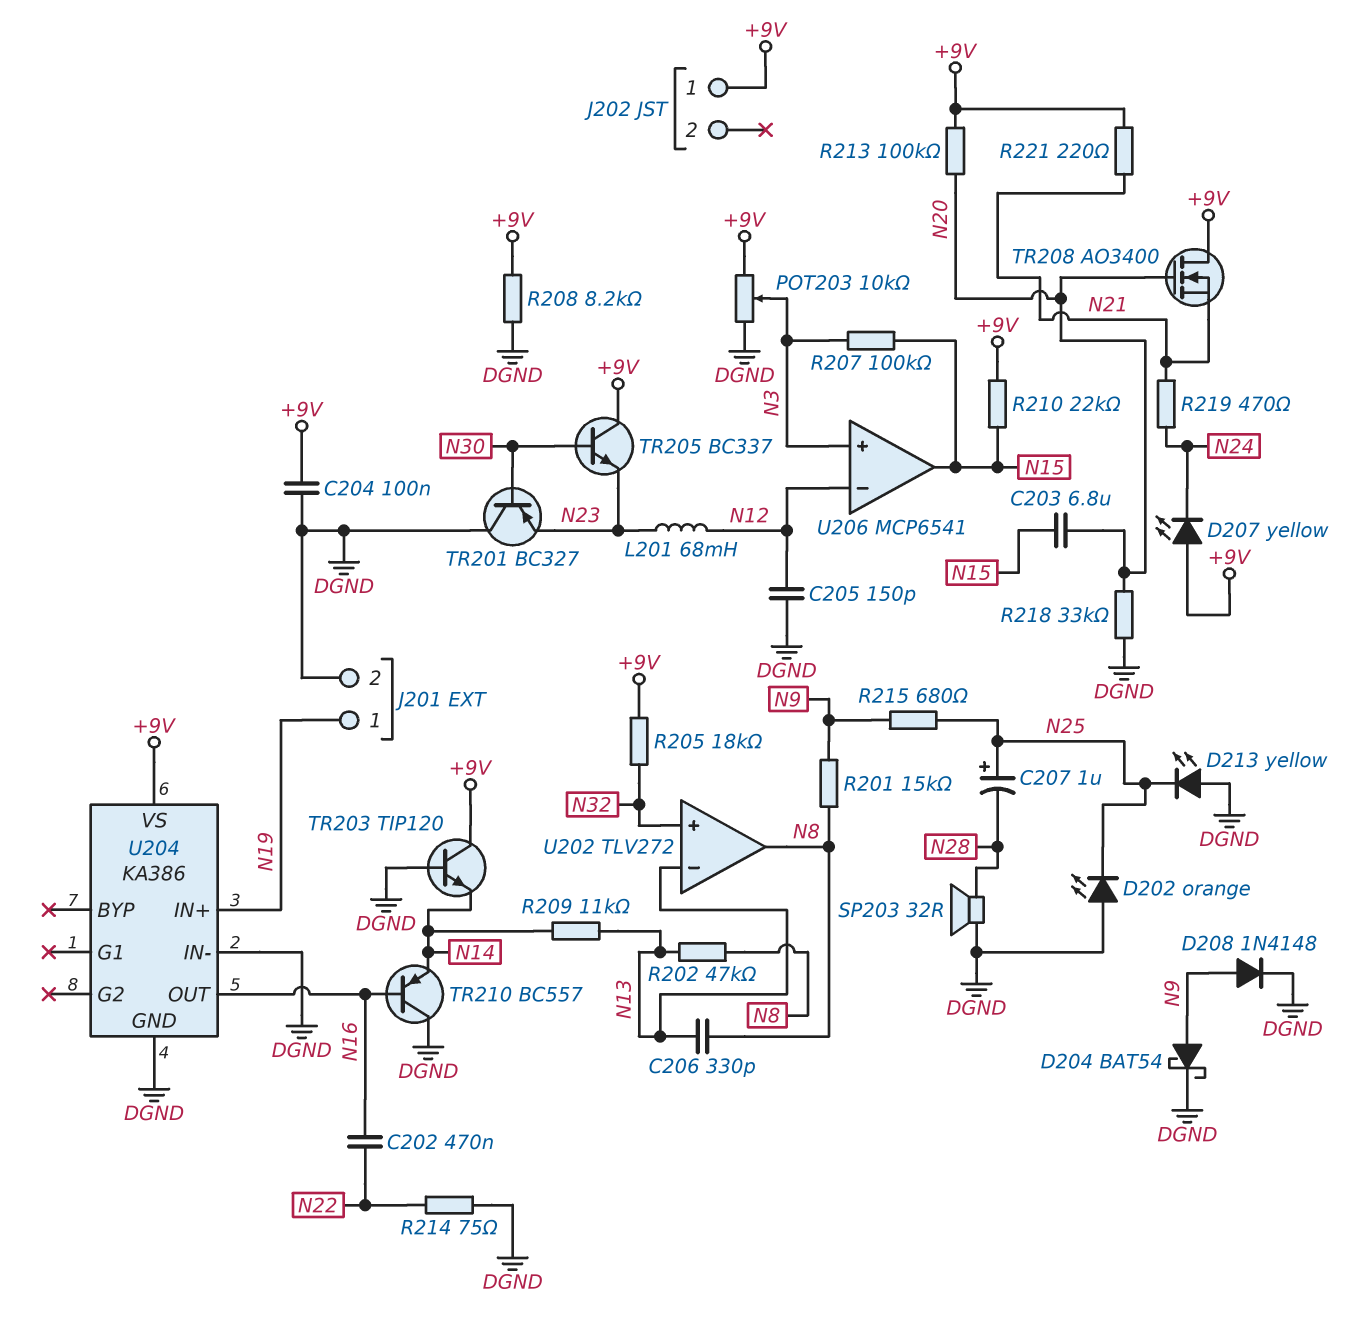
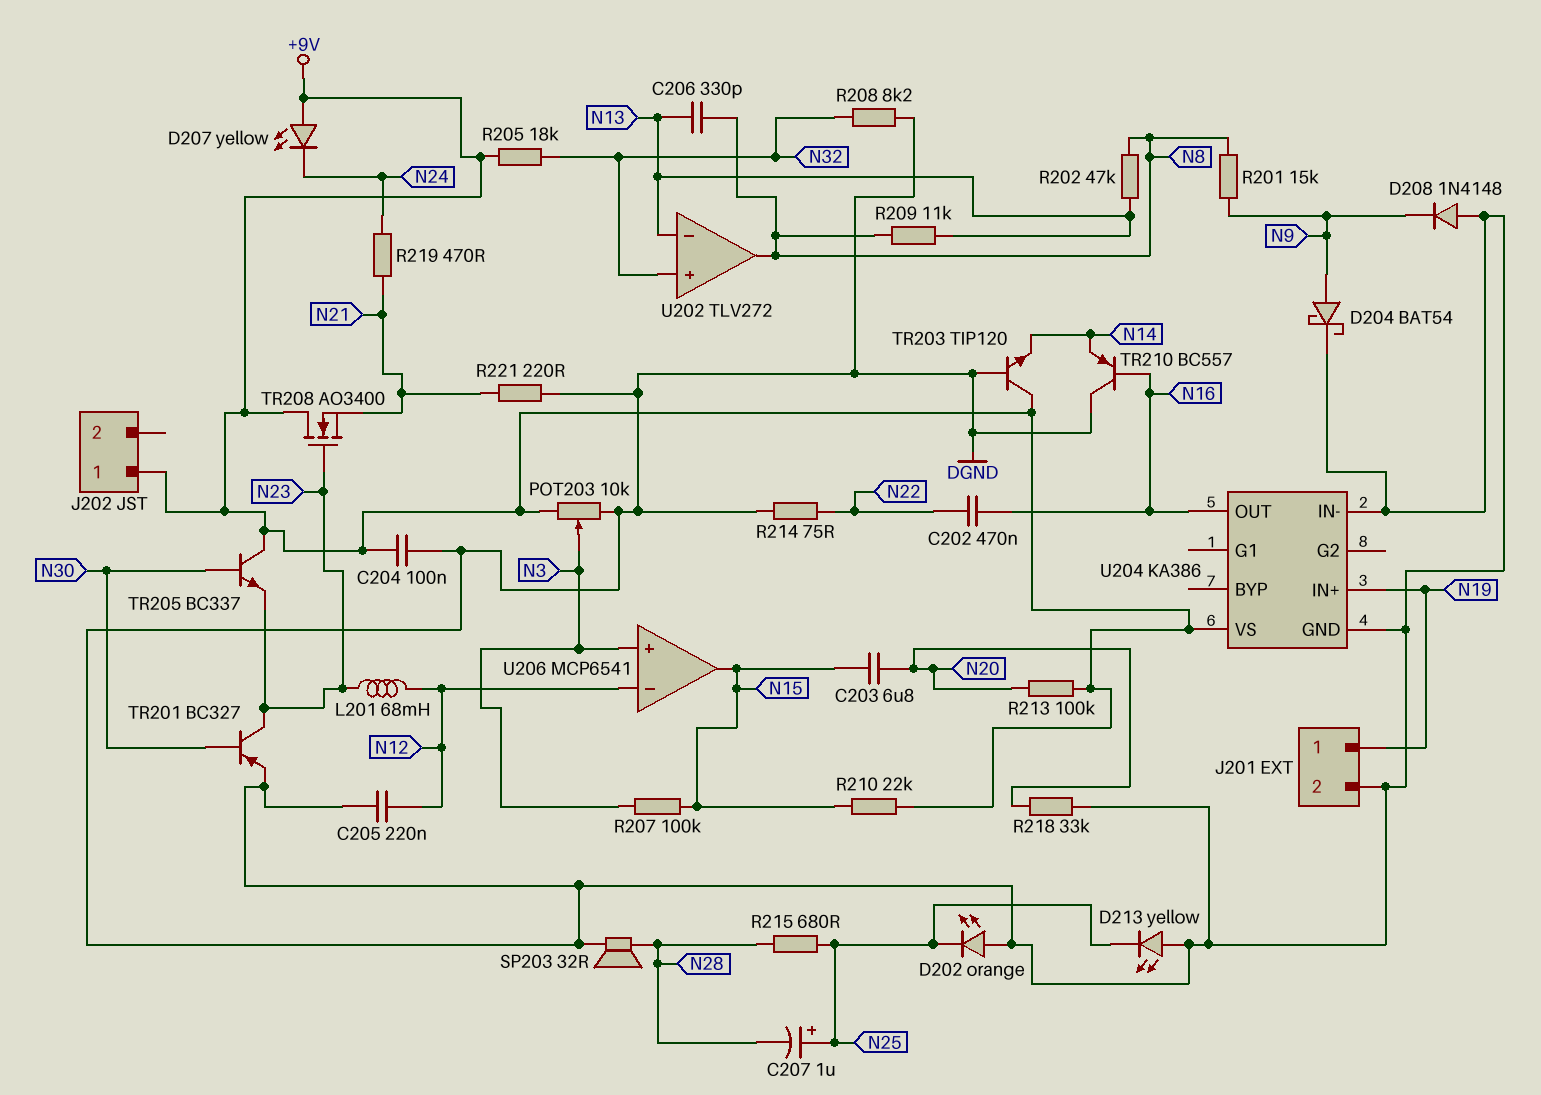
C205: 150pF (DGND, N12) -> 220nF (DGND, N12)
D208: diode 1N4148 (A N9, K DGND) -> diode 1N4148 (A DGND, K N9)
R208: 8.2k (+9V, DGND) -> 8.2k (DGND, N32)
R209: 11k (N13, N14) -> 11k (N8, N13)
R215: 680 (N9, N25) -> 680 (N25, N28)
R221: 220 (+9V, N21) -> 220 (DGND, N21)
TR201: PNP BC327 (B N30, C DGND, E N23) -> PNP BC327 (B N30, C N23, E DGND)
TR208: NMOS AO3400 (G N20, D +9V, S N21) -> NMOS AO3400 (G N23, D +9V, S N21)

